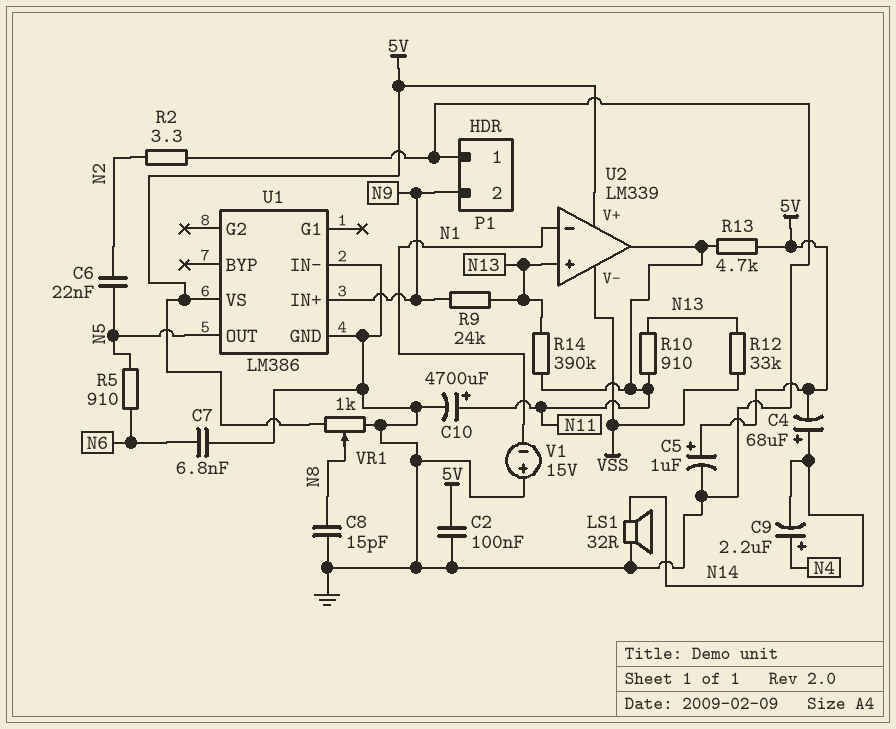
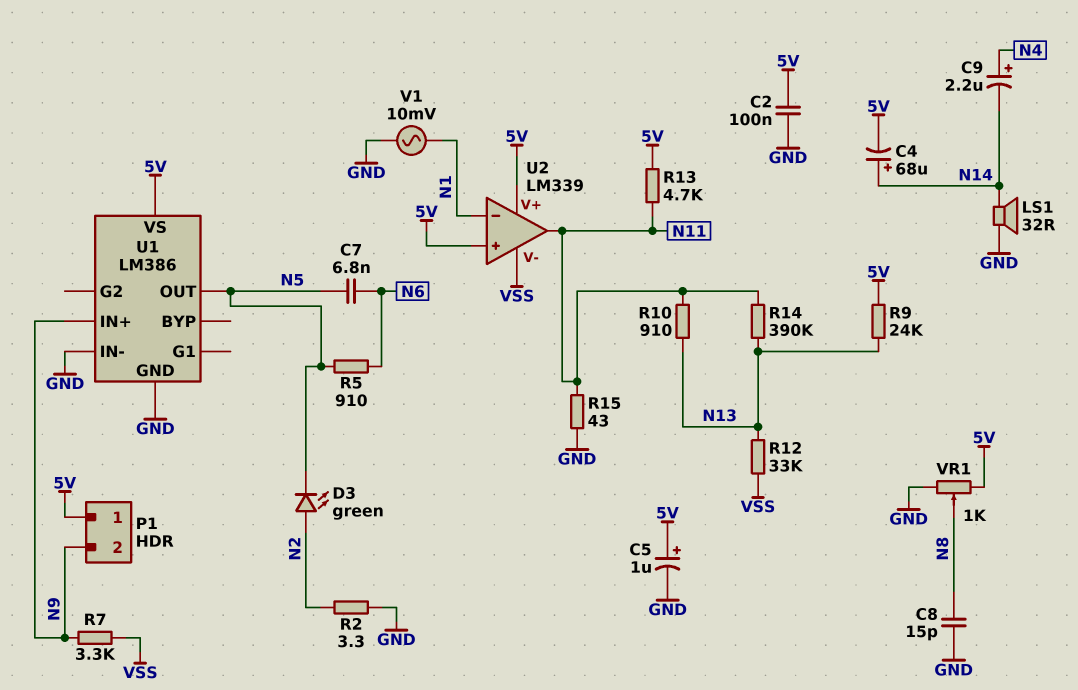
C6: 22nF (N2, N5) -> none
C7: 6.8nF (GND, N6) -> 6.8nF (N5, N6)
C10: 4700uF (plus N11, minus GND) -> none
D3: none -> LED green (A N2, K N5)
P1 pin 1: GND -> 5V
R7: none -> 3.3k (N9, VSS)
R9: 24k (N9, N13) -> 24k (5V, N13)
R15: none -> 43 (GND, N11)
U2 pin in+: N13 -> 5V
V1: 15V (plus GND, minus N1) -> AC 10mV (GND, N1)

